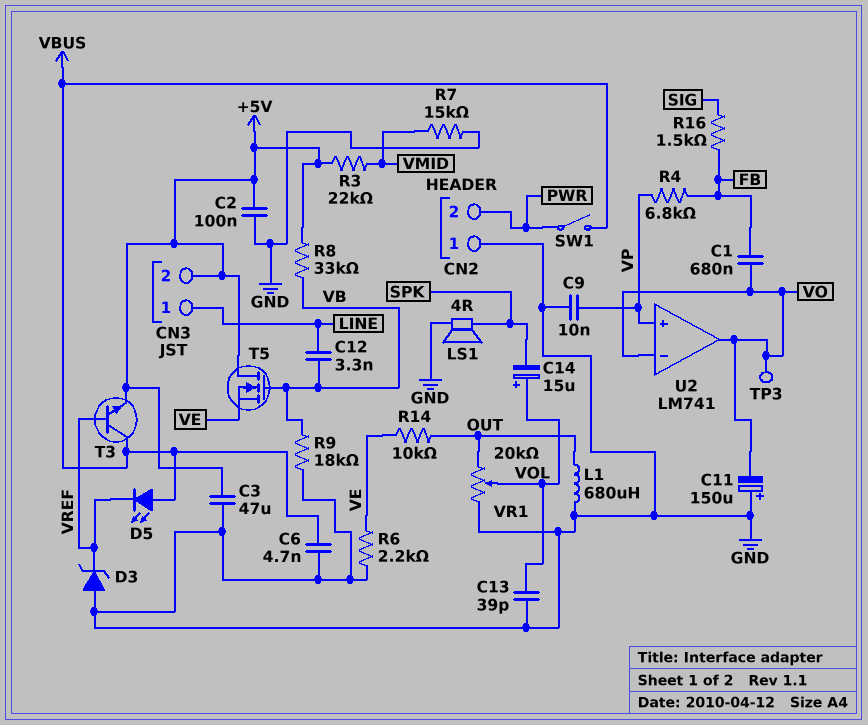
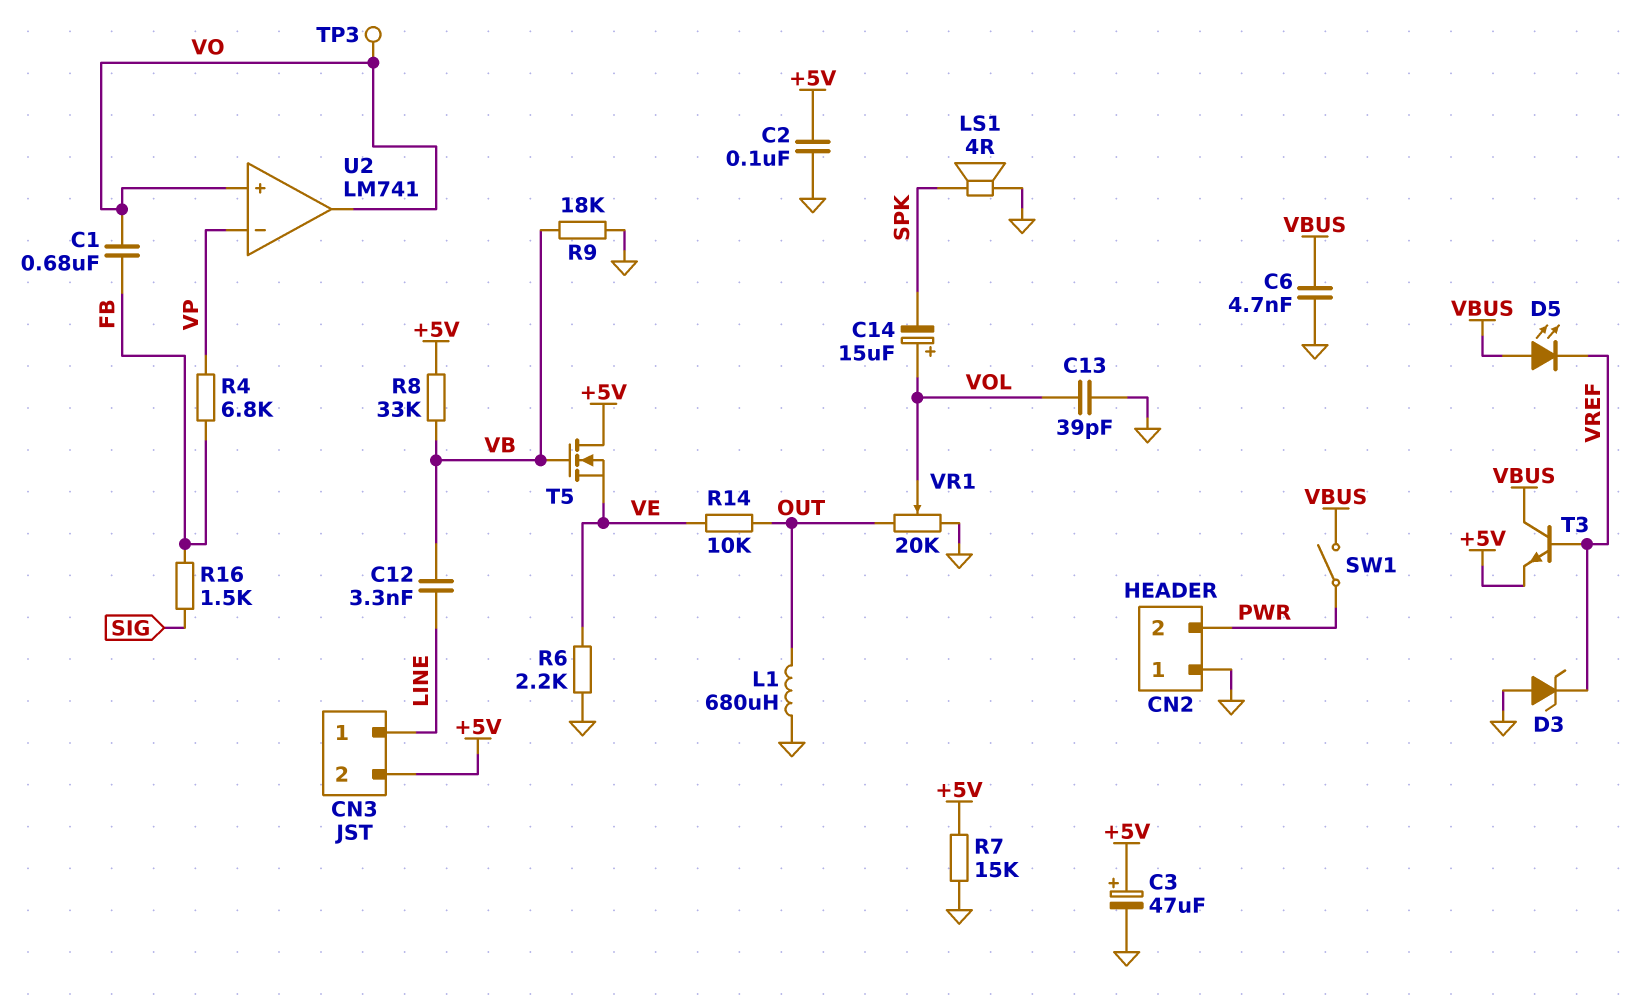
C3: 47uF (+5V, GND) -> 47uF (plus +5V, minus GND)
C9: 10nF (GND, VP) -> none
C11: 150uF (plus GND, minus VO) -> none
R3: 22k (+5V, VMID) -> none
R7: 15k (GND, VMID) -> 15k (+5V, GND)
U2 pin in+: VP -> VO
U2 pin in-: VO -> VP

